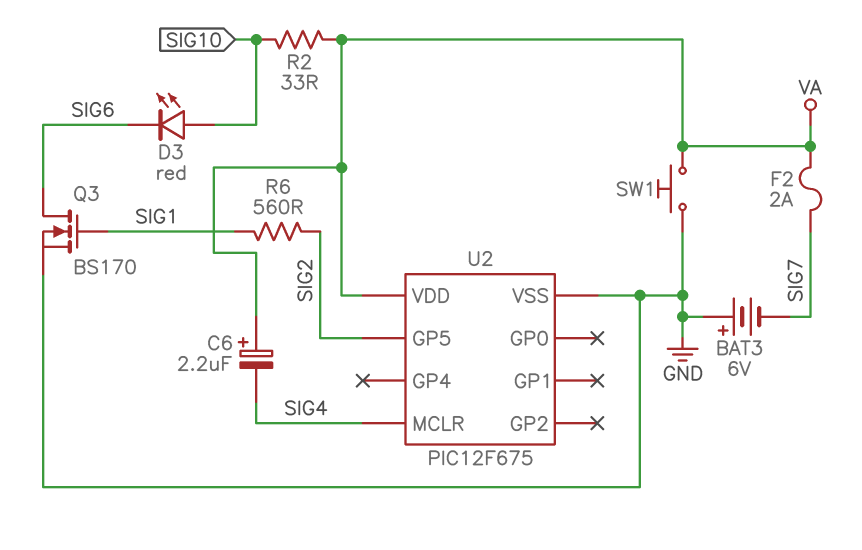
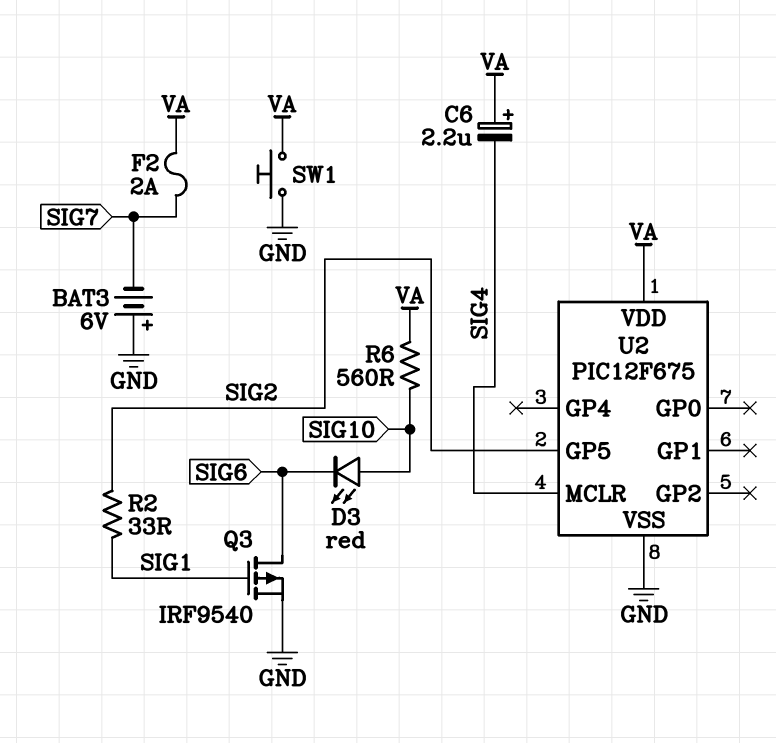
Q3: NMOS BS170 (G SIG1, D SIG6, S GND) -> PMOS IRF9540 (G SIG1, D SIG6, S GND)
R2: 33 (SIG10, VA) -> 33 (SIG1, SIG2)
R6: 560 (SIG1, SIG2) -> 560 (SIG10, VA)

